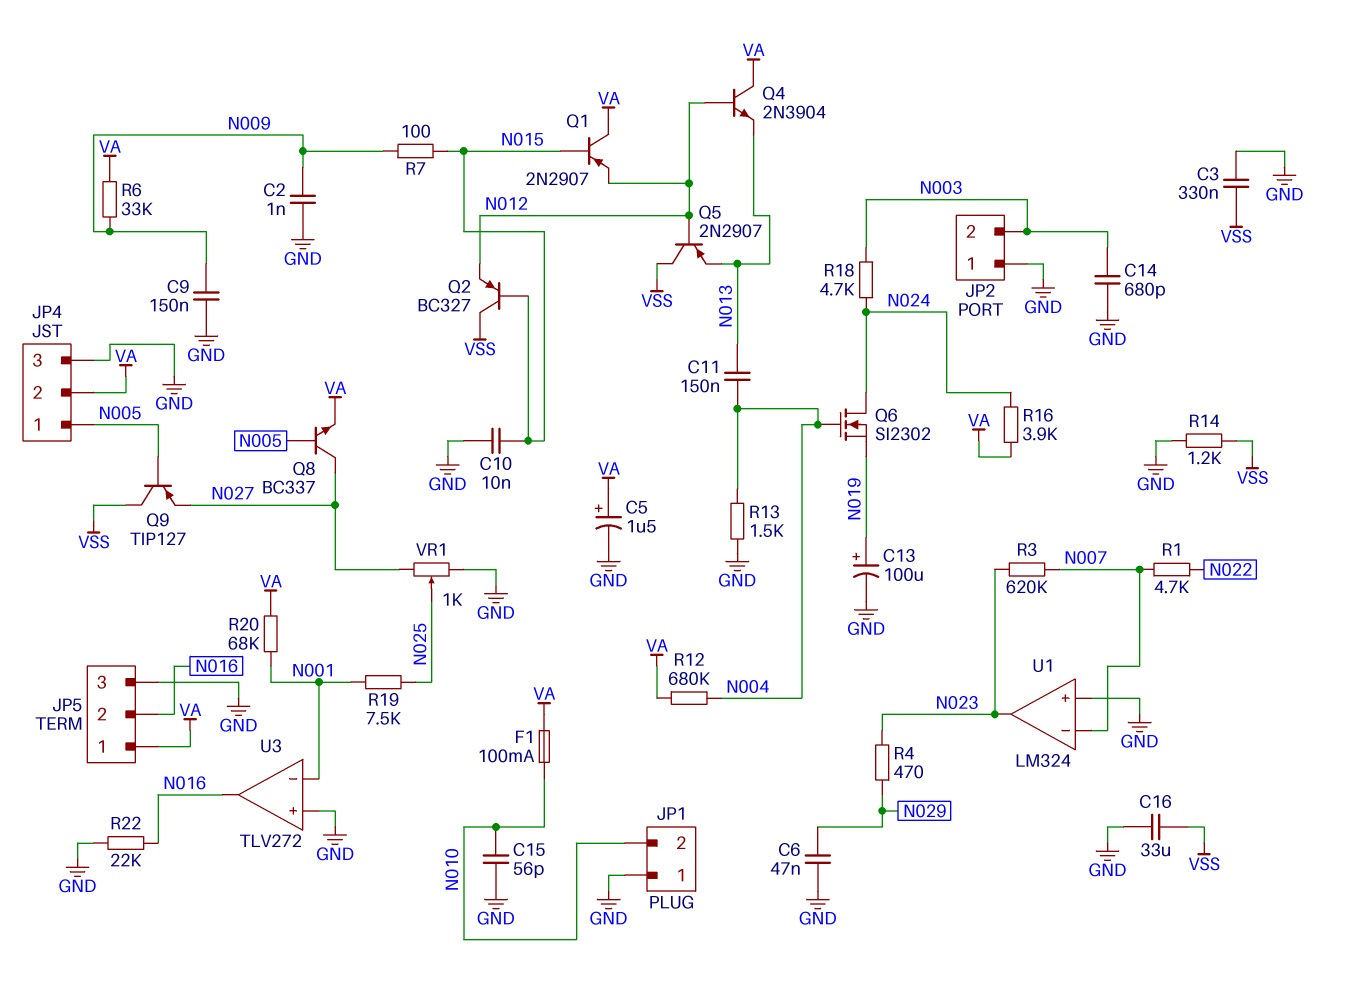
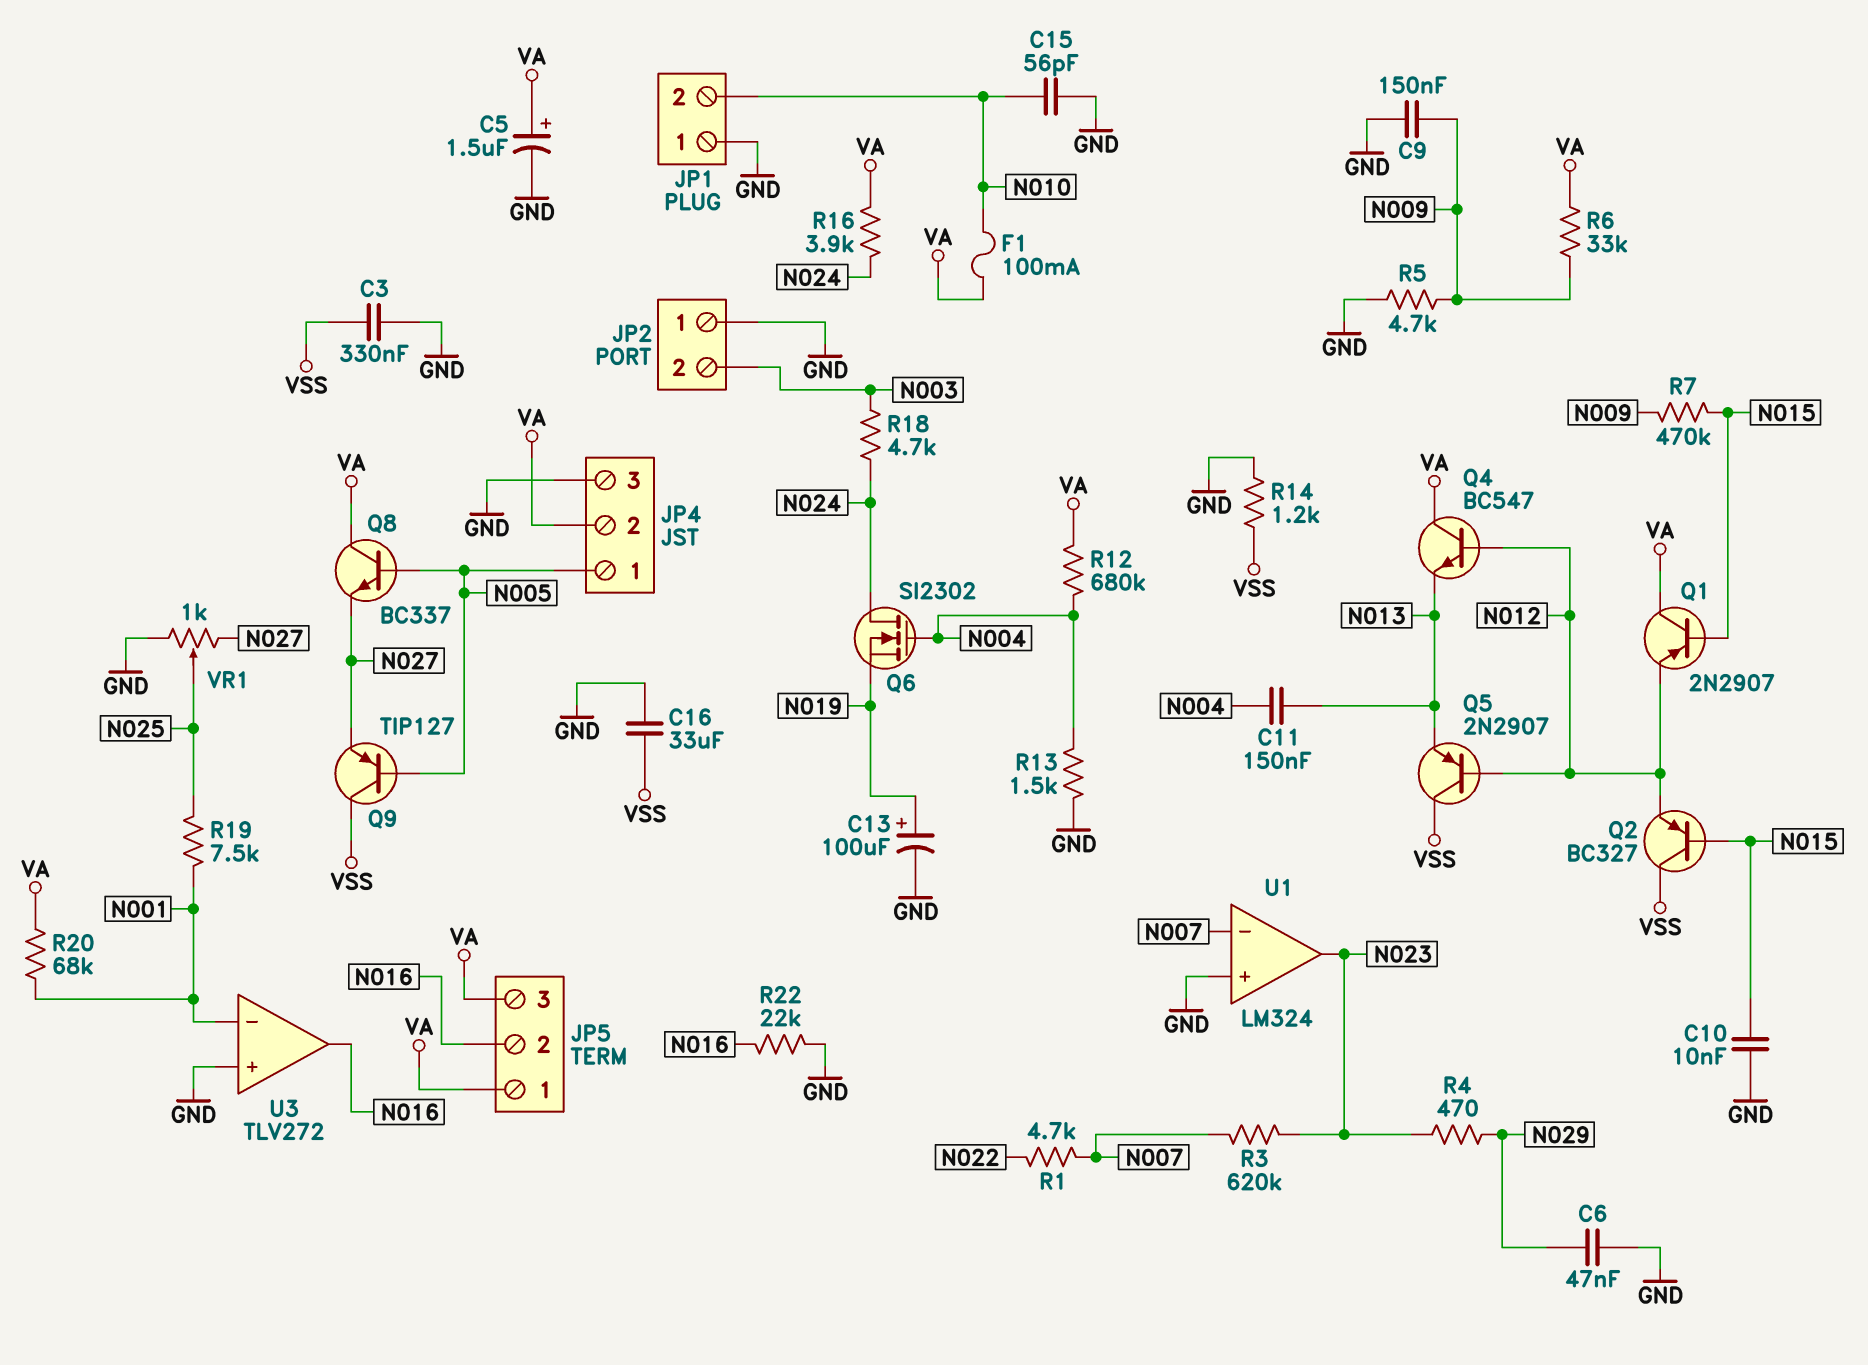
C2: 1nF (GND, N009) -> none
C14: 680pF (GND, N003) -> none
JP5 pin 3: GND -> VA
Q4: NPN 2N3904 (B N012, C VA, E N013) -> NPN BC547 (B N012, C VA, E N013)
Q8: NPN BC337 (B N005, C N027, E VA) -> NPN BC337 (B N005, C VA, E N027)
R5: none -> 4.7k (GND, N009)
R7: 100 (N009, N015) -> 470k (N009, N015)

